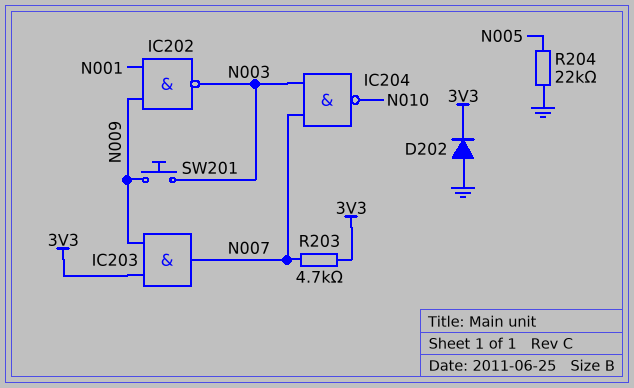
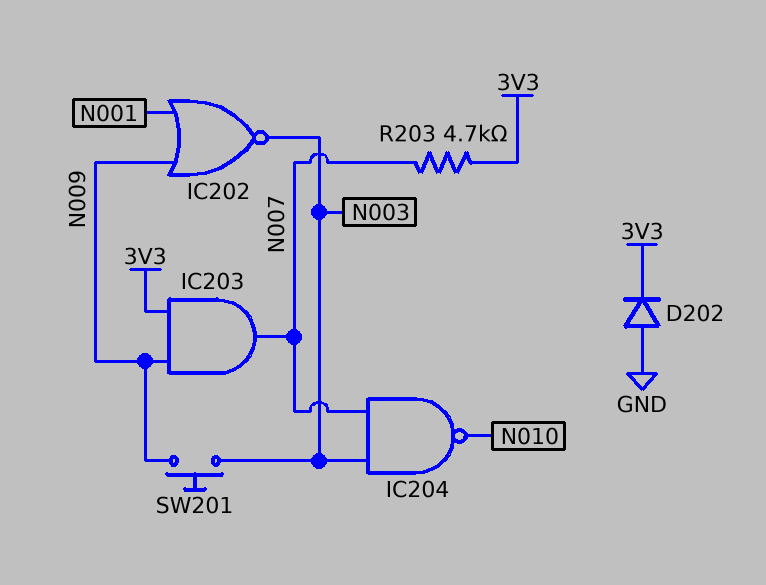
IC202: NAND (in N001, in N009, out N003) -> NOR (in N001, in N009, out N003)
R204: 22k (GND, N005) -> none

